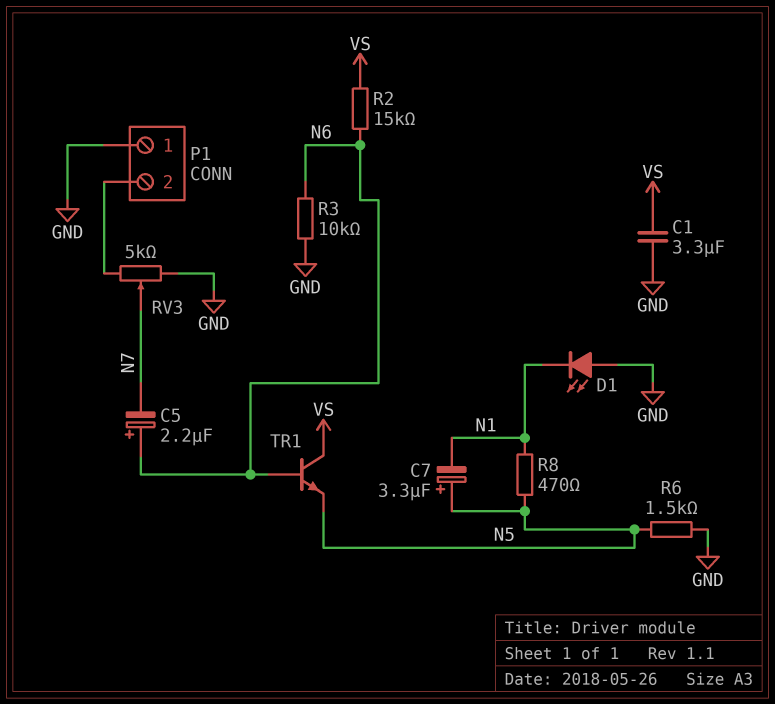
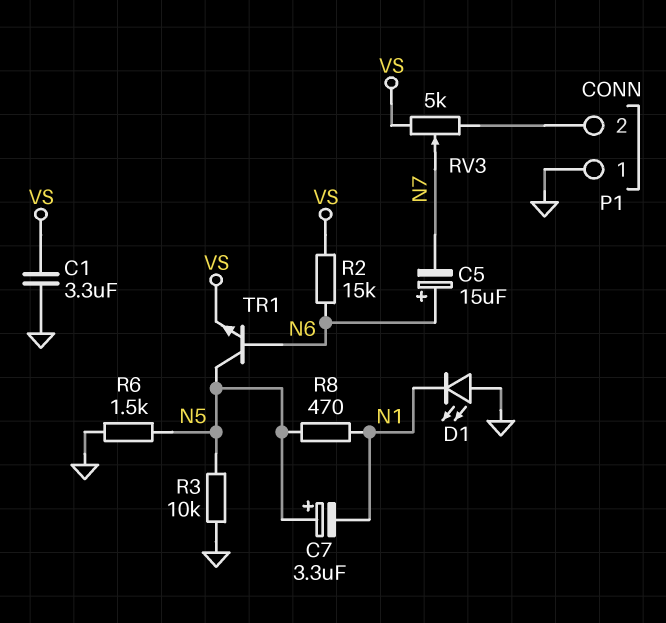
C5: 2.2uF (plus N6, minus N7) -> 15uF (plus N6, minus N7)
R3: 10k (GND, N6) -> 10k (GND, N5)
RV3: 5k (GND, P1/2, wiper N7) -> 5k (P1/2, VS, wiper N7)
TR1: NPN (B N6, C VS, E N5) -> NPN (B N6, C N5, E VS)

